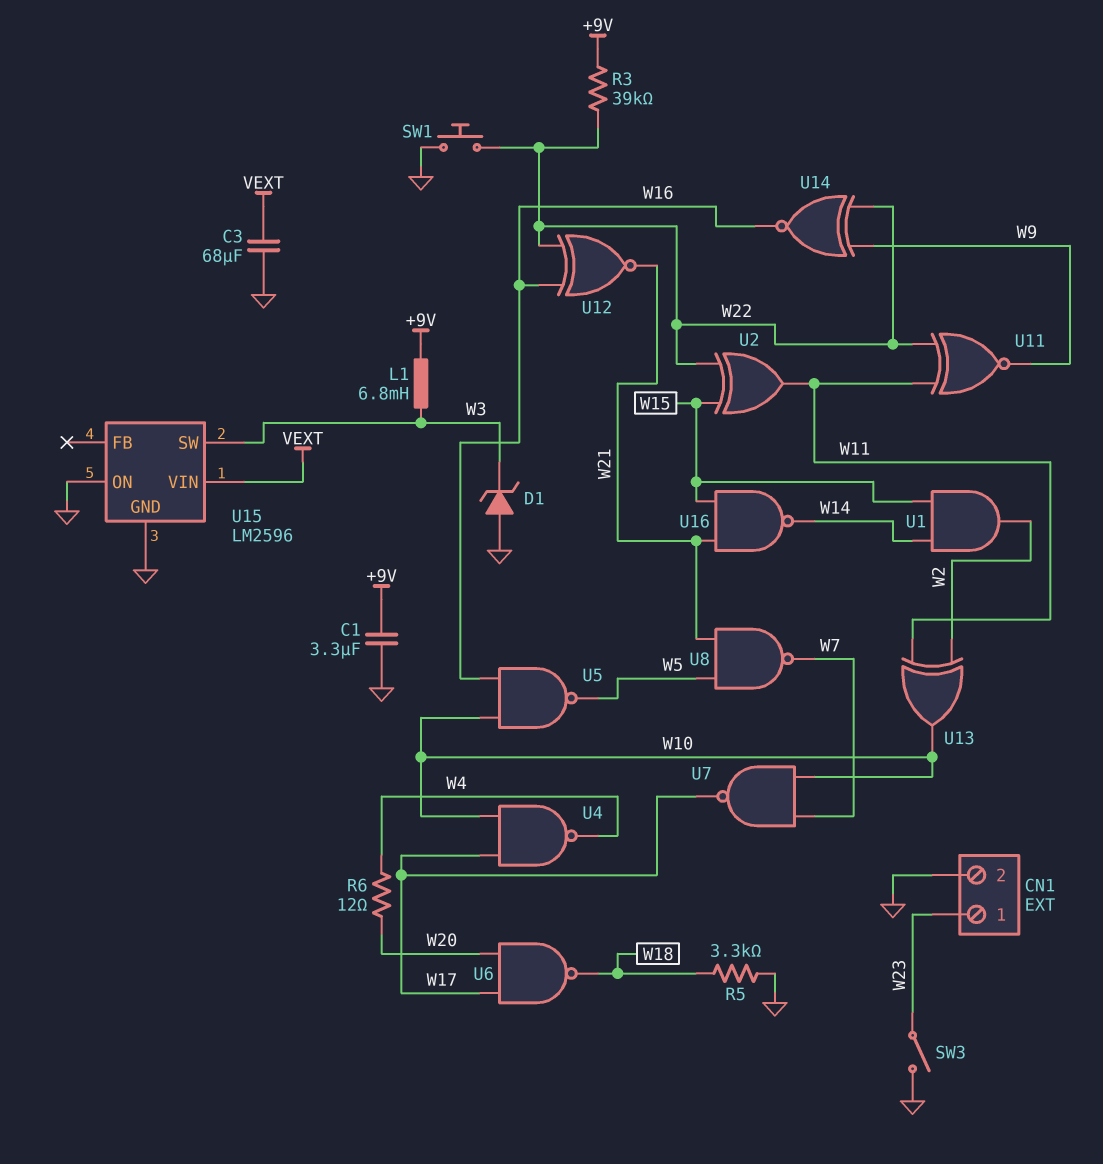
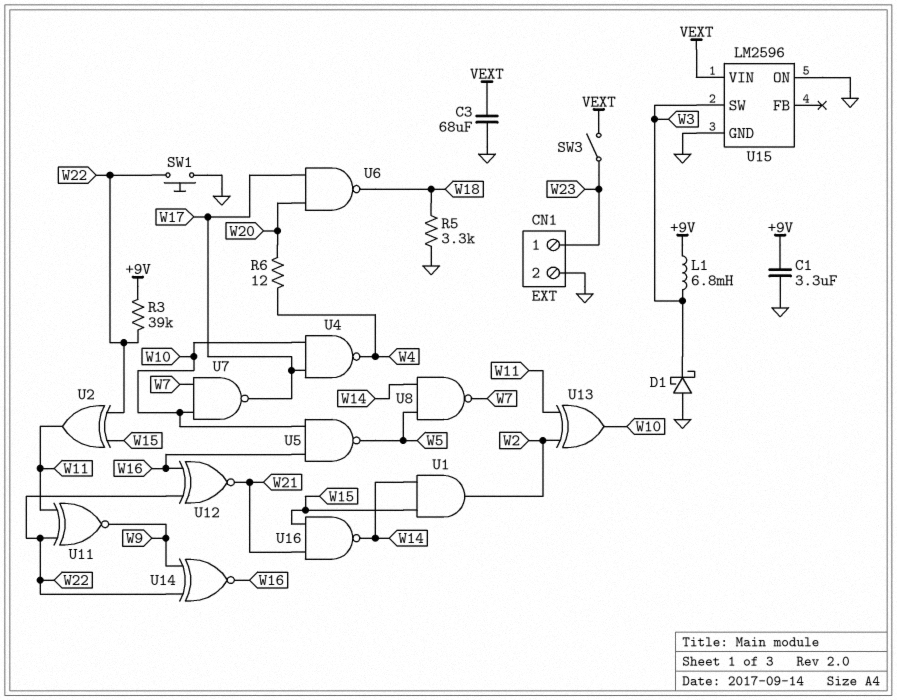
D1: zener (A GND, K W3) -> schottky (A GND, K W3)
SW3: switch (GND, W23) -> switch (VEXT, W23)
U8: NAND (in W5, in W21, out W7) -> NAND (in W5, in W14, out W7)

